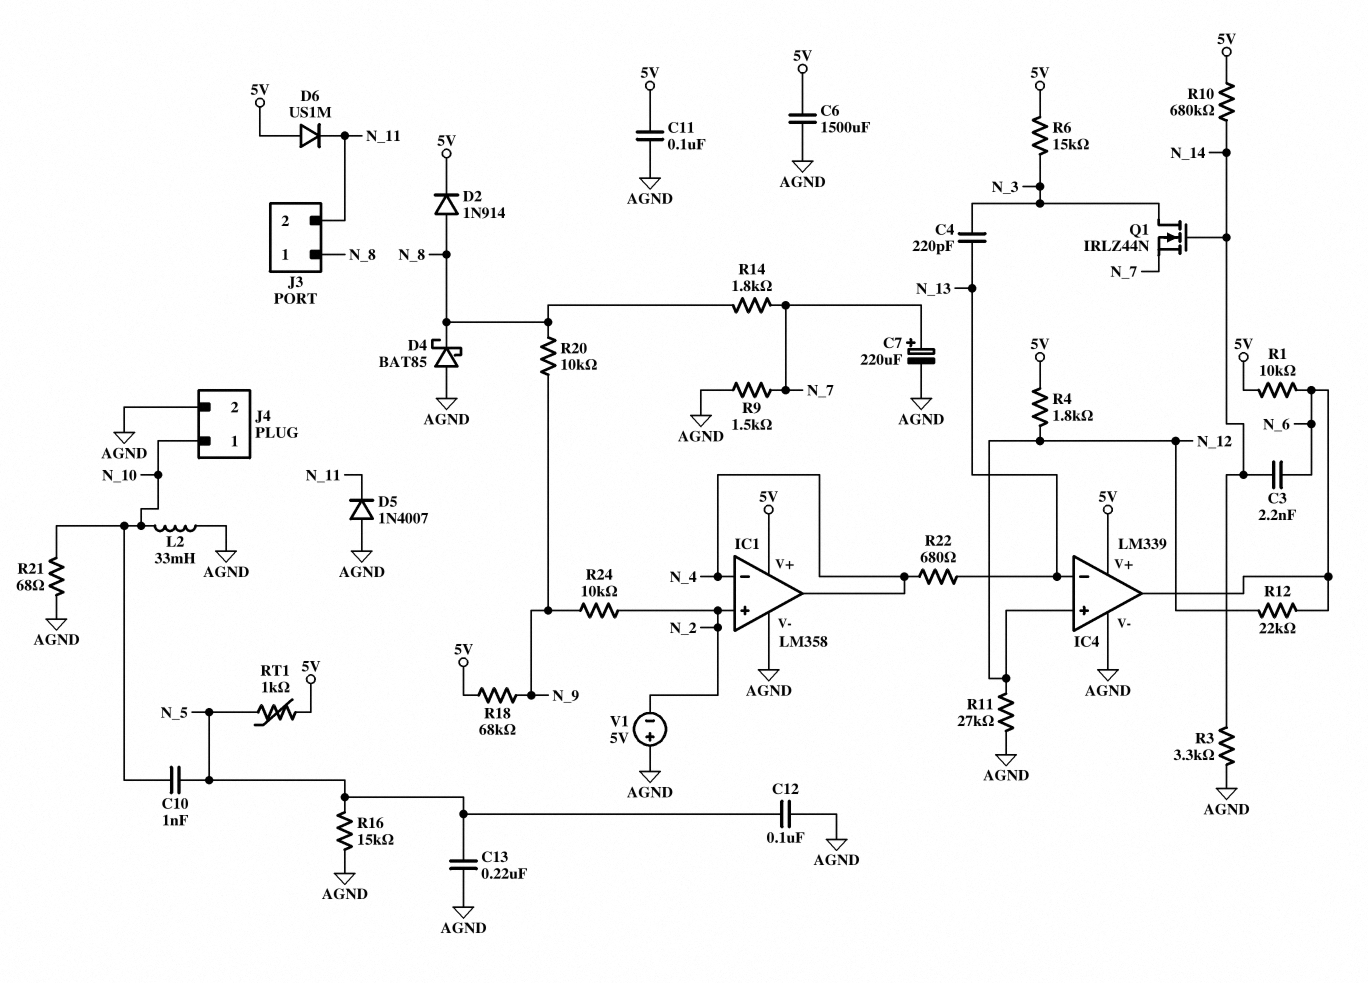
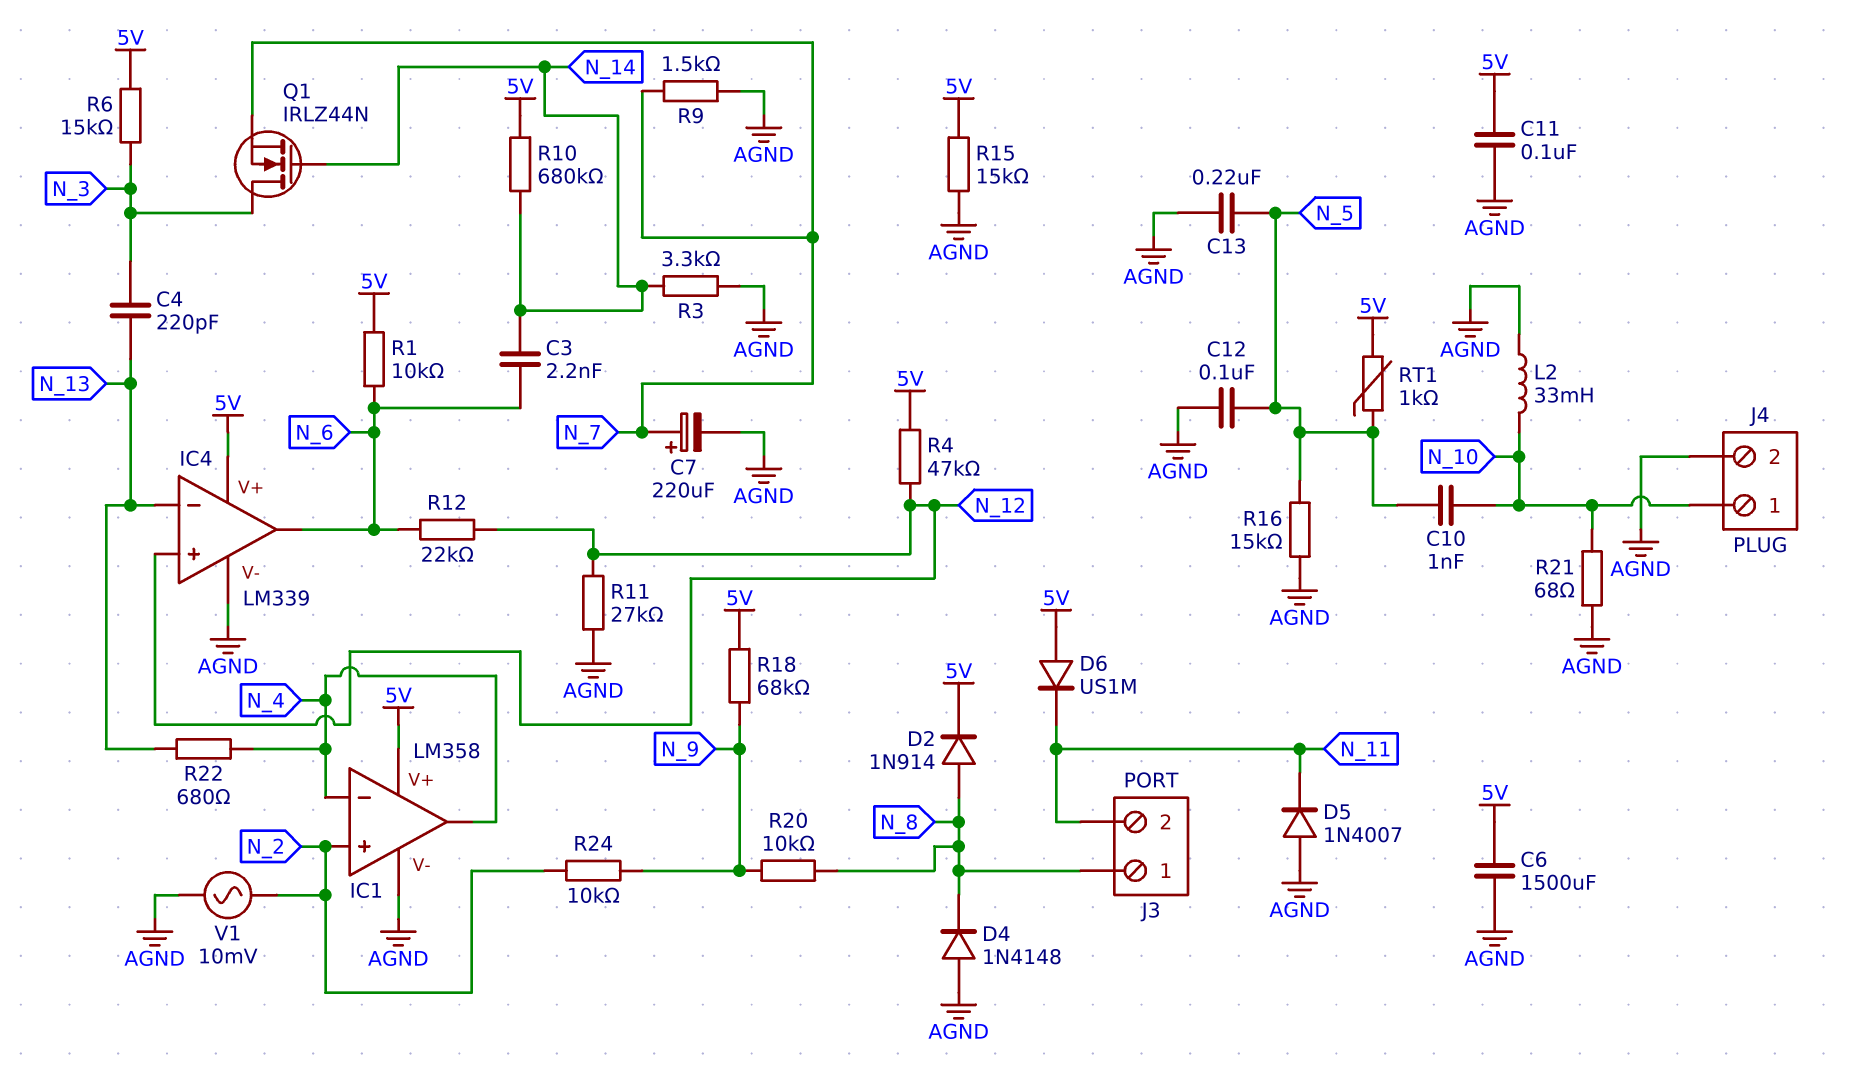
D4: schottky BAT85 (A AGND, K N_8) -> diode 1N4148 (A AGND, K N_8)
R4: 1.8k (5V, N_12) -> 47k (5V, N_12)
R14: 1.8k (N_7, N_8) -> none
R15: none -> 15k (5V, AGND)
V1: 5V (plus AGND, minus N_2) -> AC 10mV (AGND, N_2)

